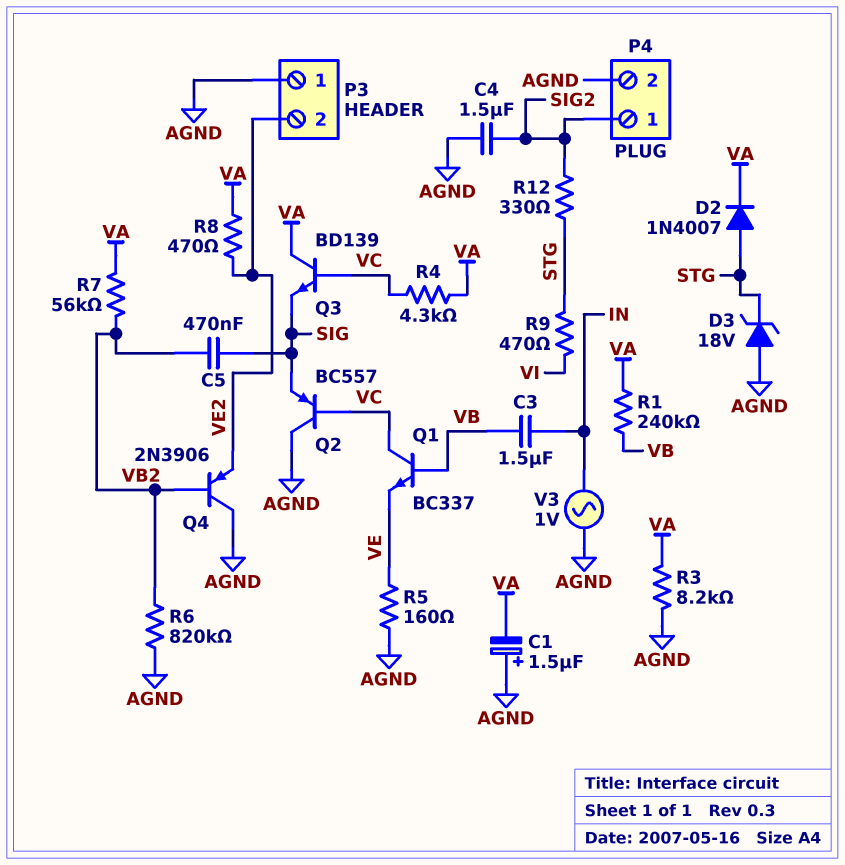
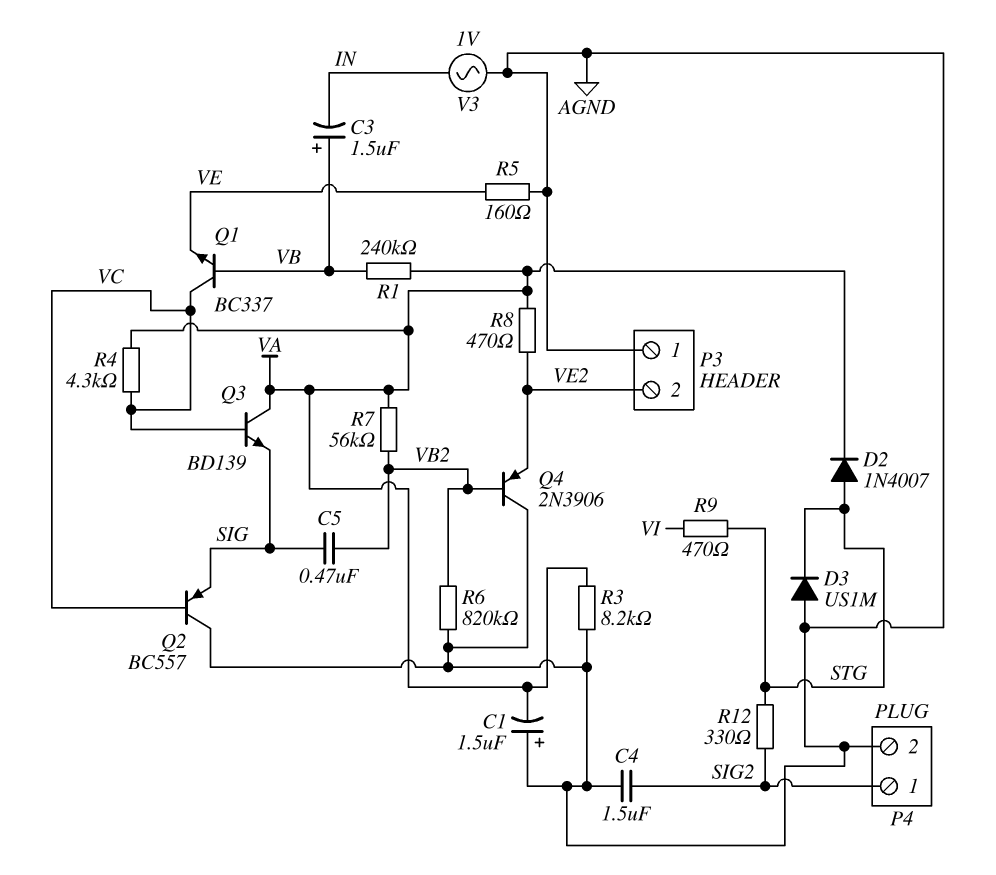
C3: 1.5uF (IN, VB) -> 1.5uF (plus VB, minus IN)
D3: zener 18V (A AGND, K STG) -> diode US1M (A AGND, K STG)

